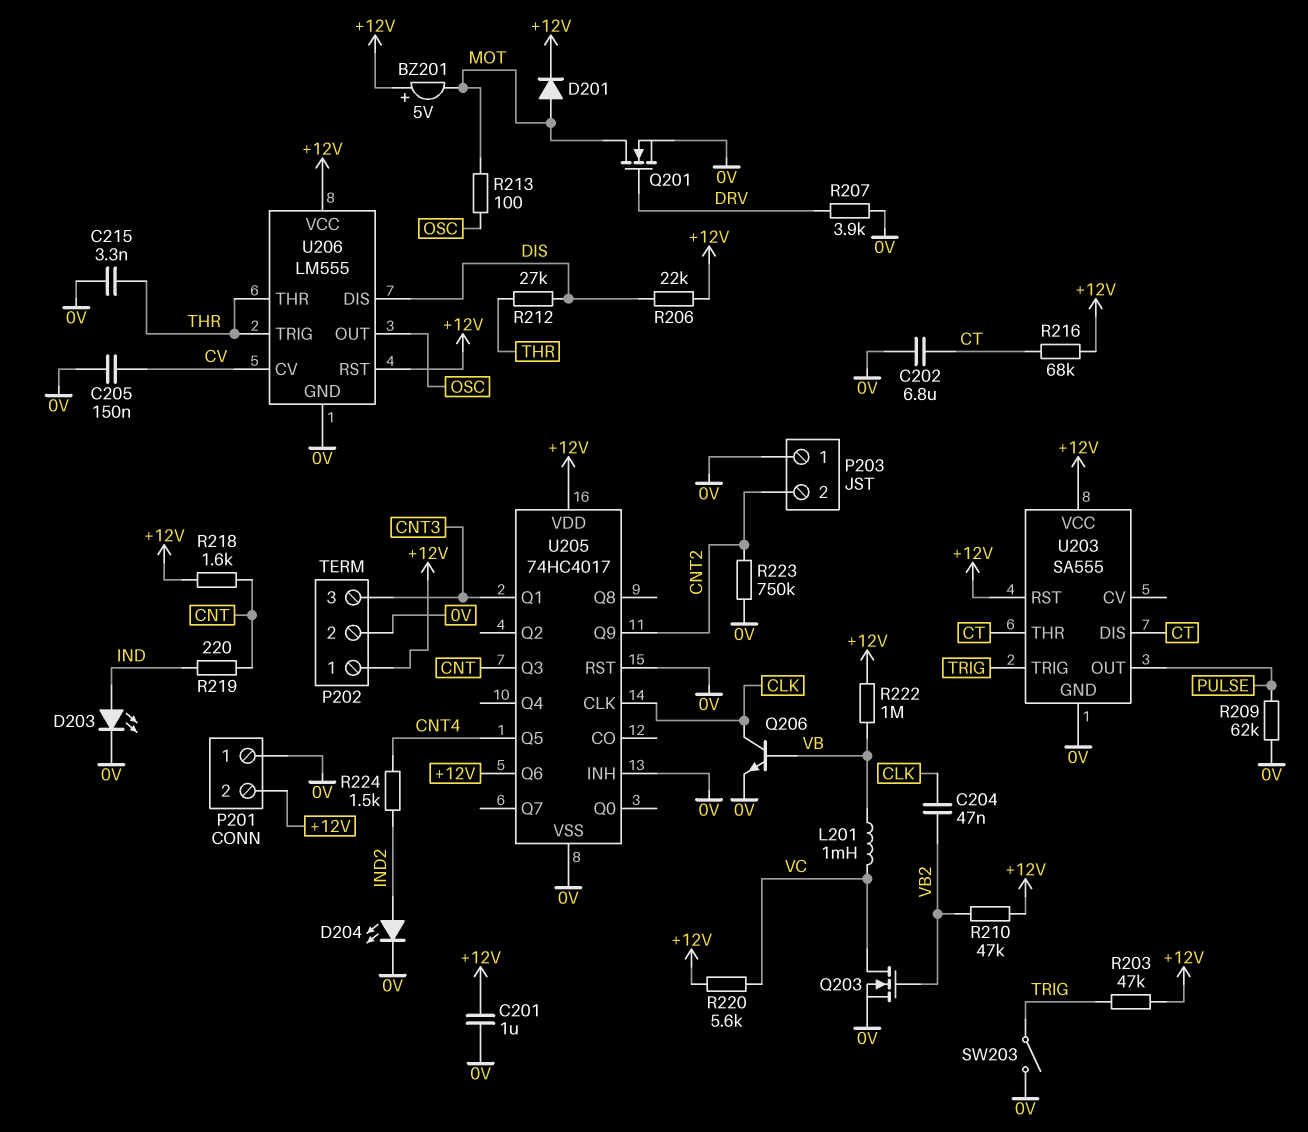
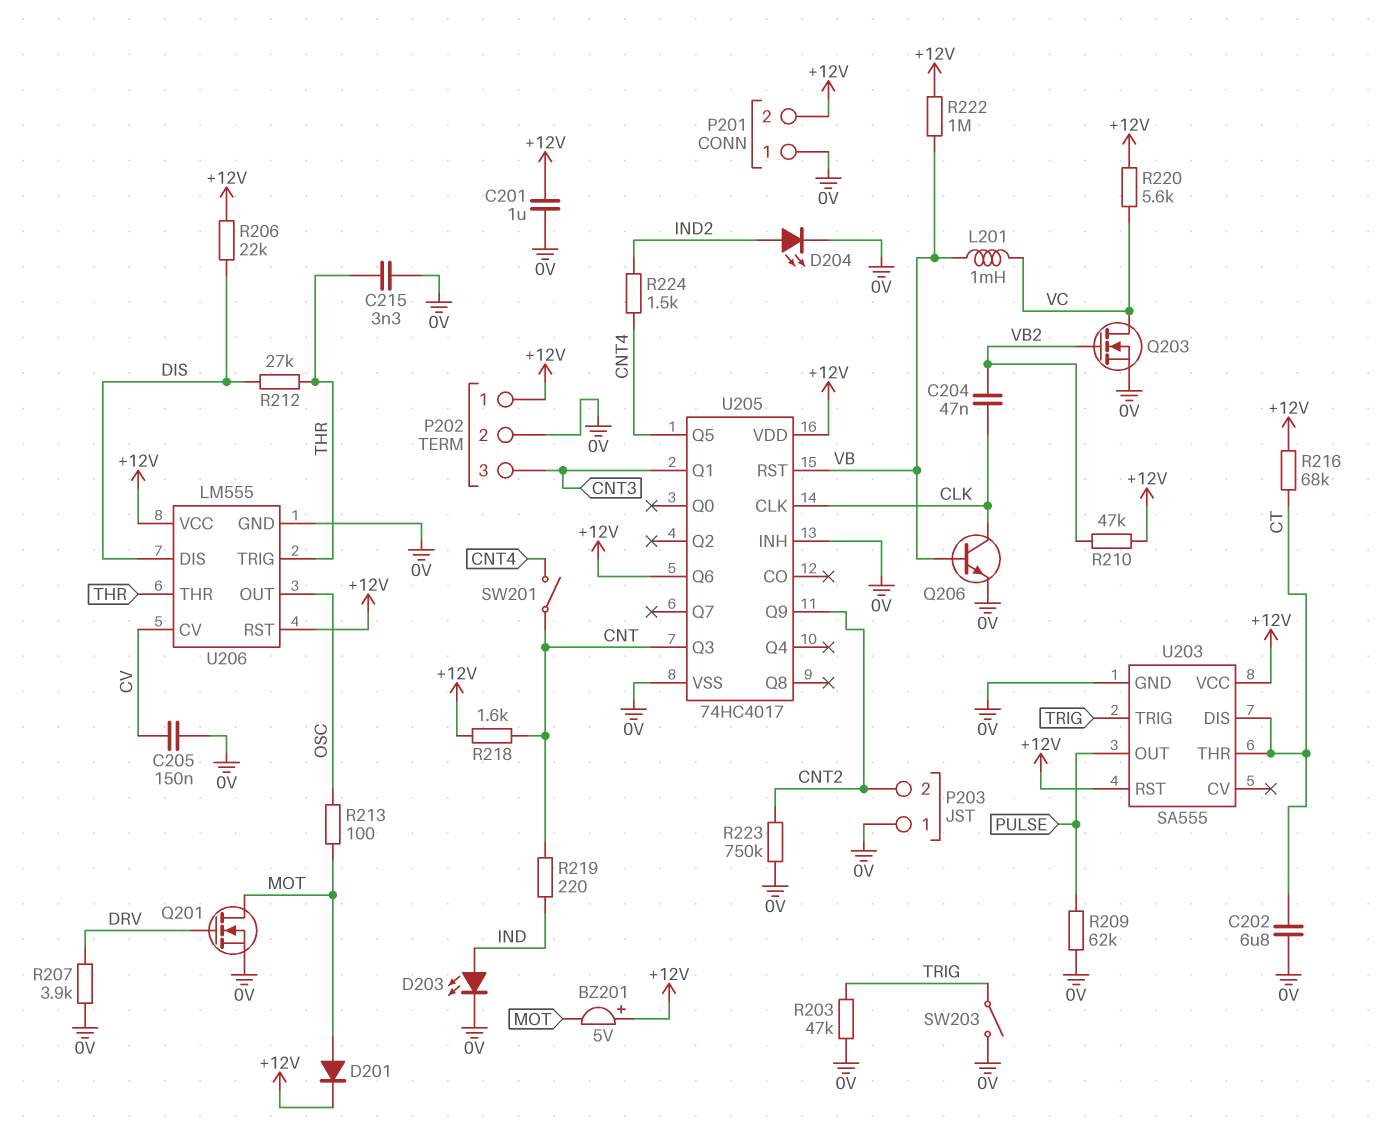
R203: 47k (+12V, TRIG) -> 47k (0V, TRIG)
SW201: none -> switch (CNT, CNT4)
U205 pin RST: 0V -> VB

